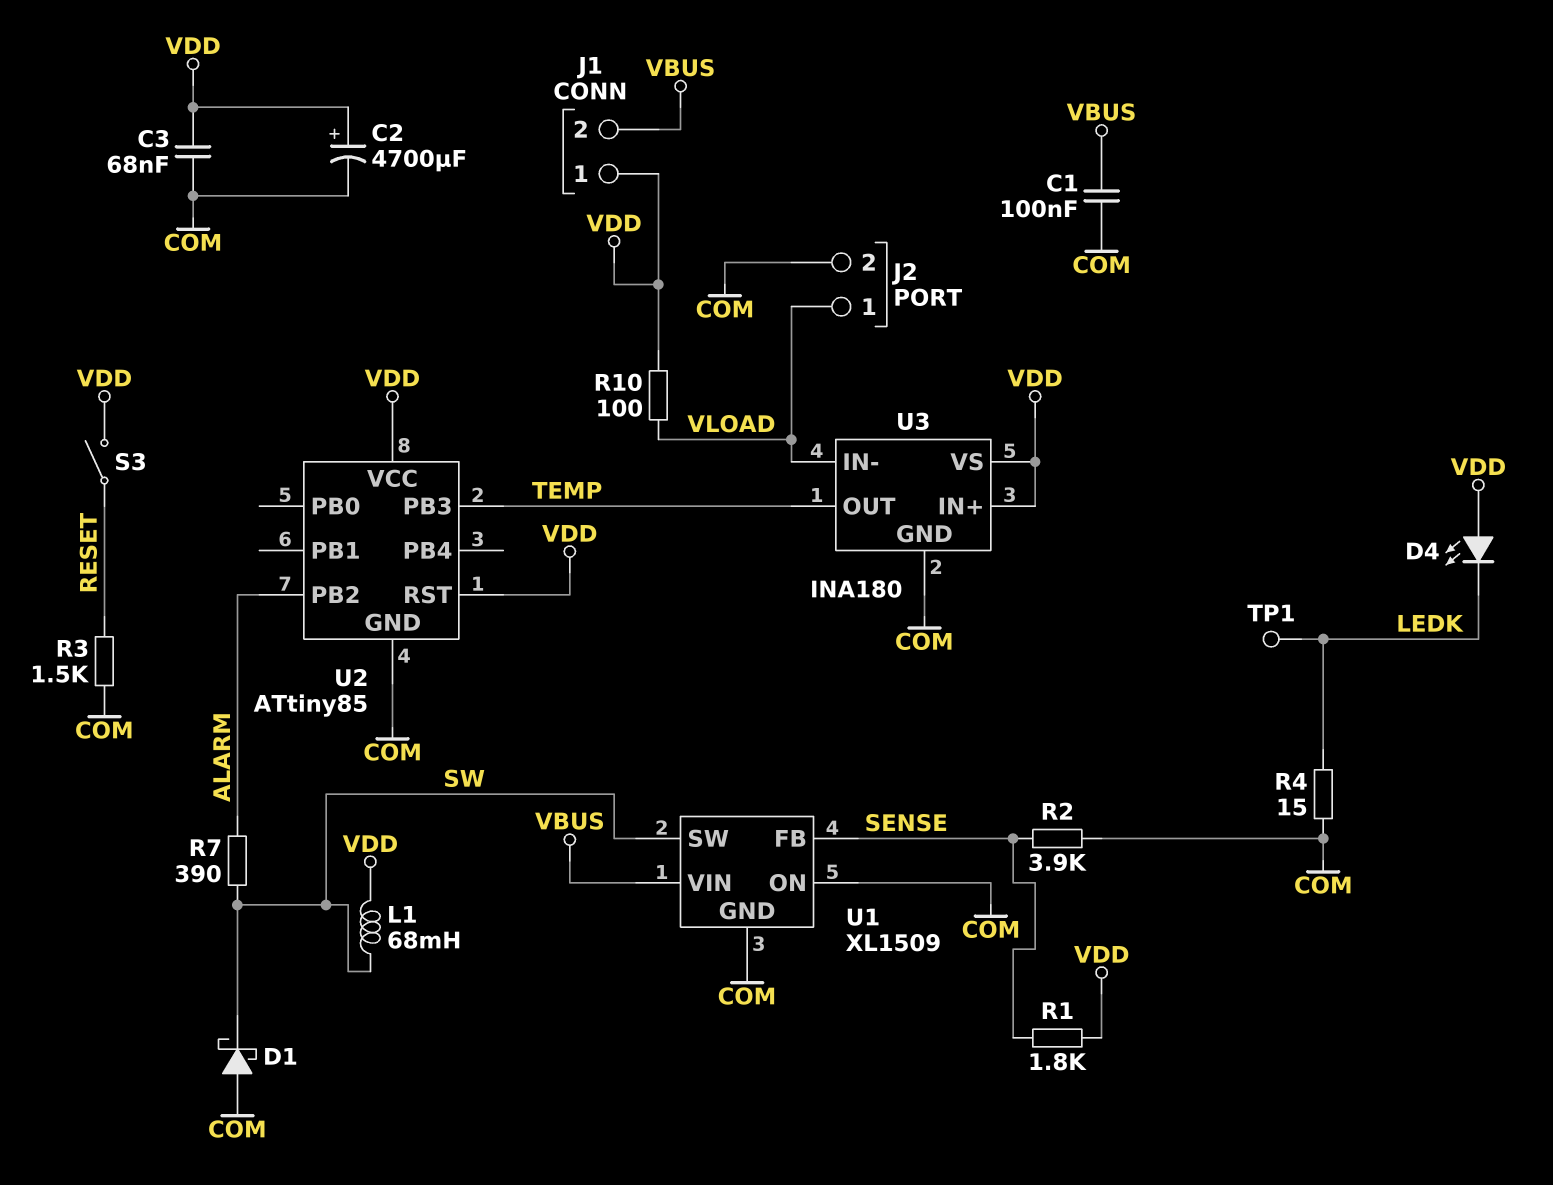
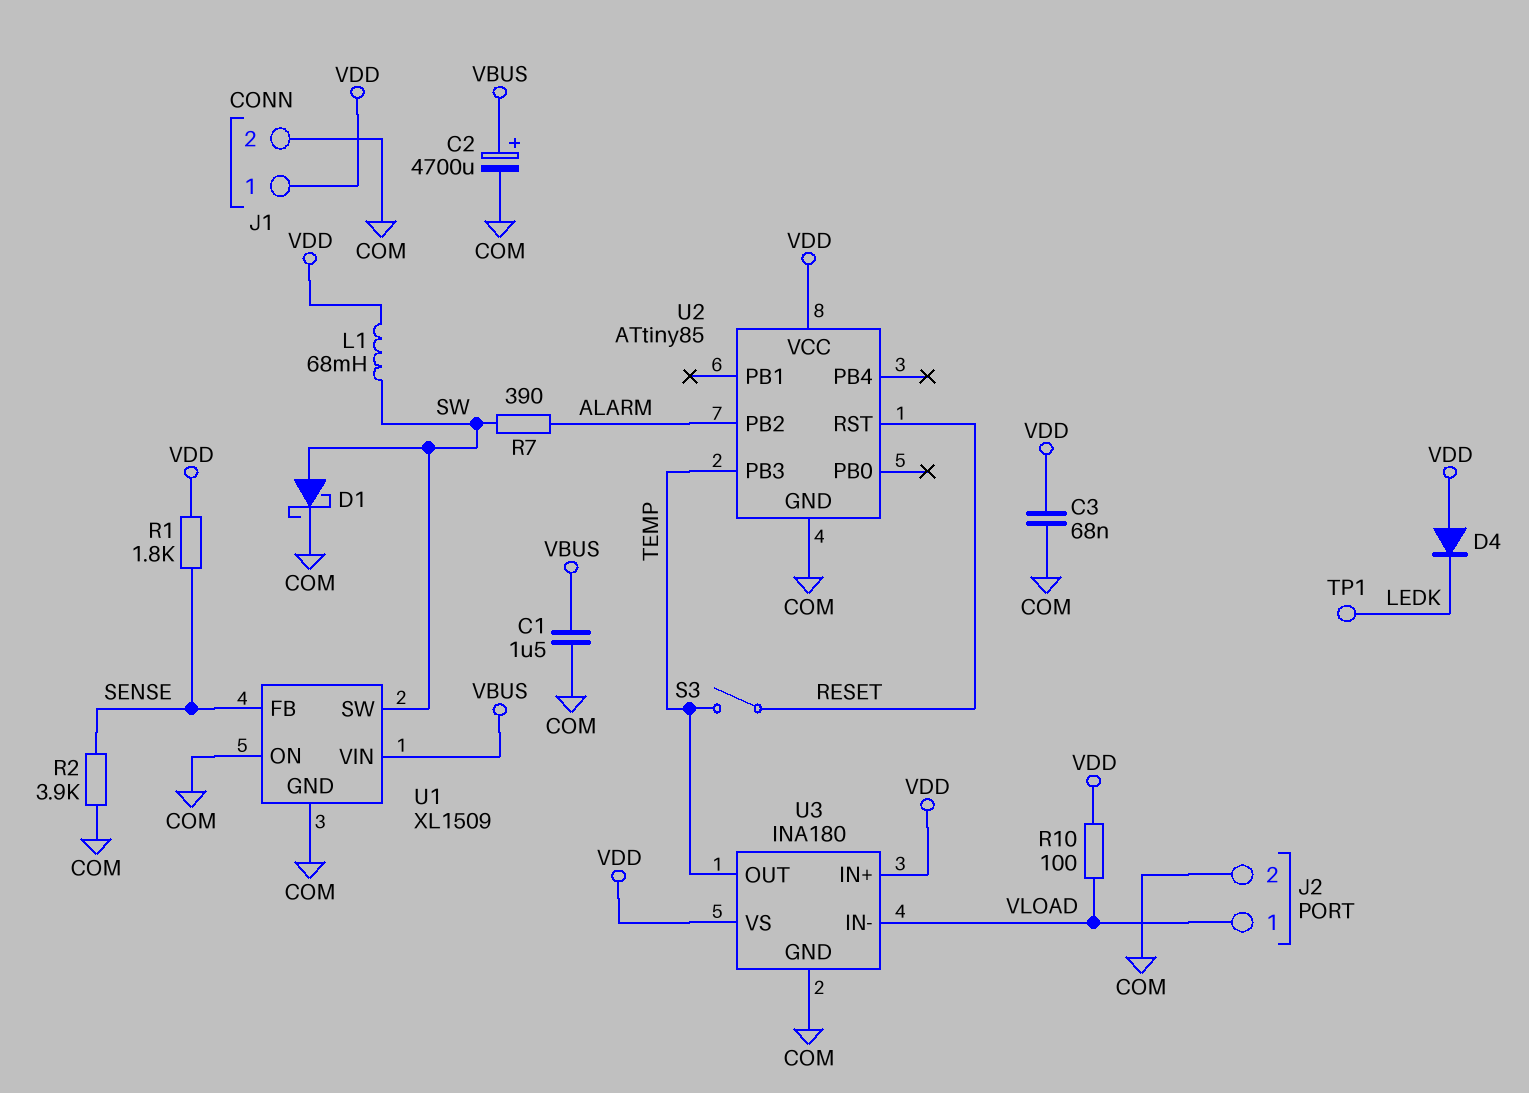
C1: 100nF (COM, VBUS) -> 1.5uF (COM, VBUS)
C2: 4700uF (plus VDD, minus COM) -> 4700uF (plus VBUS, minus COM)
D1: schottky (A COM, K SW) -> schottky (A SW, K COM)
D4: LED (A VDD, K LEDK) -> diode (A VDD, K LEDK)
J1 pin 2: VBUS -> COM
R3: 1.5k (COM, RESET) -> none
R4: 15 (COM, LEDK) -> none
S3: switch (RESET, VDD) -> switch (RESET, TEMP)
U2 pin RST: VDD -> RESET

